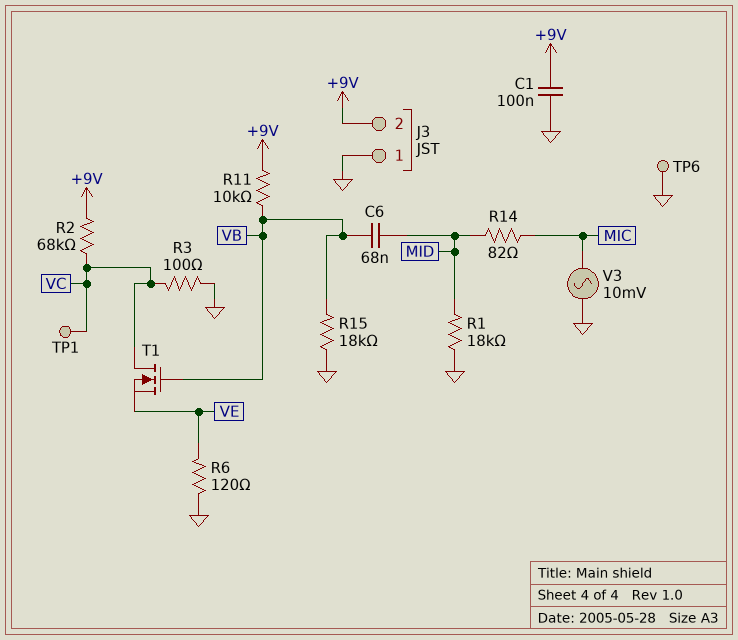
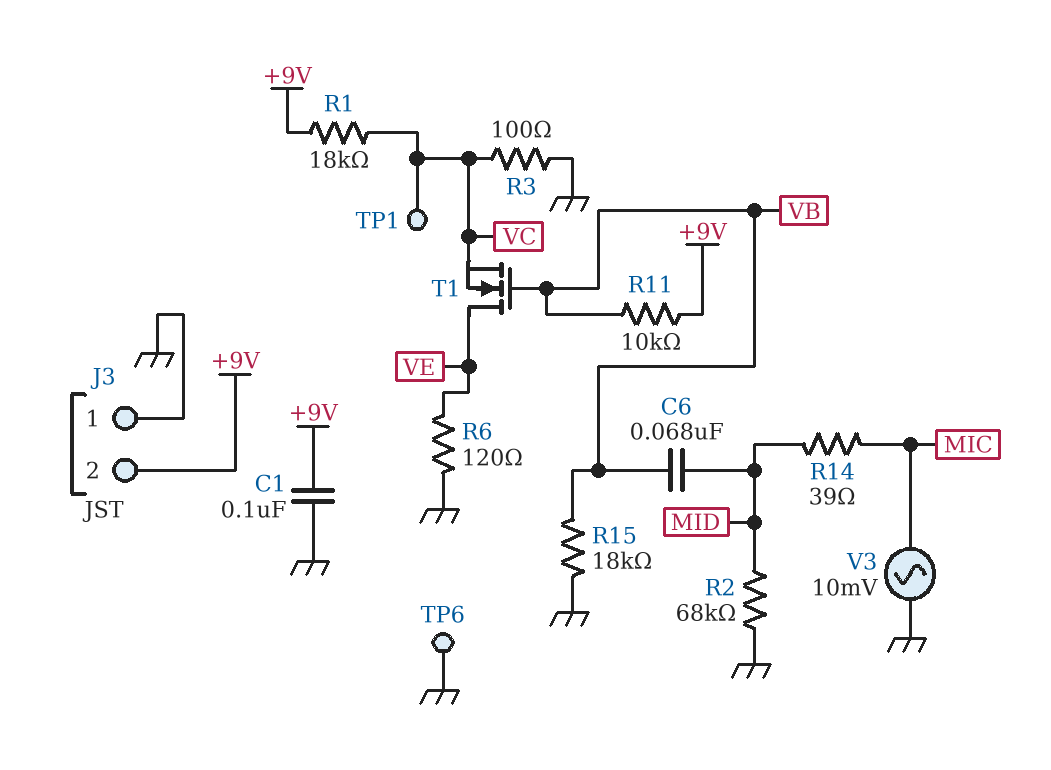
R1: 18k (GND, MID) -> 18k (+9V, VC)
R2: 68k (+9V, VC) -> 68k (GND, MID)
R14: 82 (MIC, MID) -> 39 (MIC, MID)
T1: NMOS (G VB, D VC, S VE) -> NMOS (G VB, D VE, S VC)

